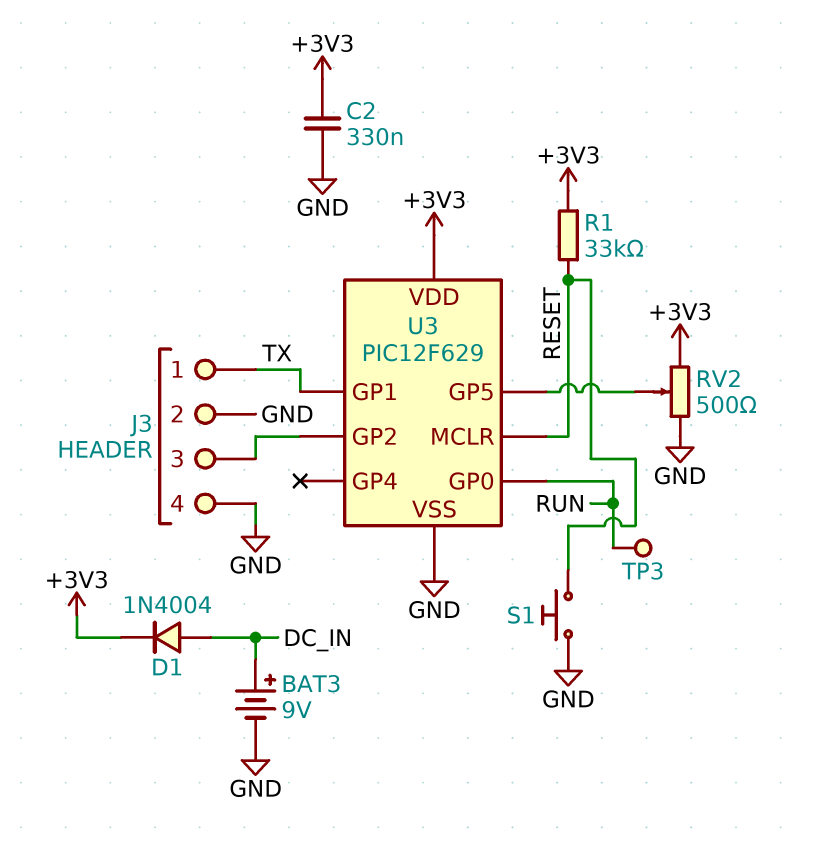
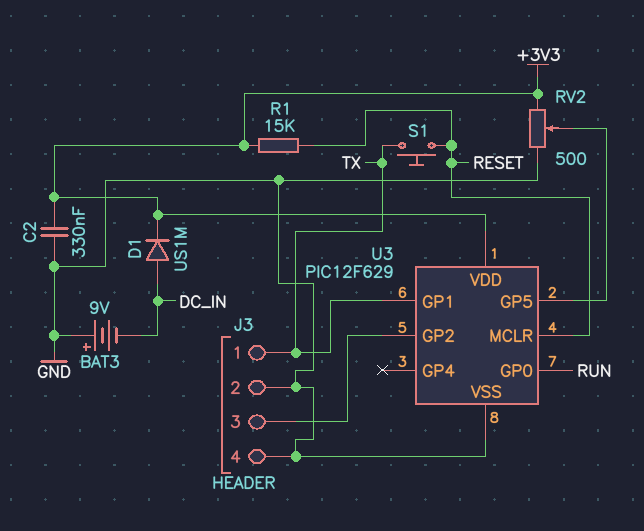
BAT3: 9V (plus DC_IN, minus GND) -> 9V (plus GND, minus DC_IN)
D1: diode 1N4004 (A DC_IN, K +3V3) -> diode US1M (A DC_IN, K +3V3)
R1: 33k (+3V3, RESET) -> 15k (+3V3, RESET)
S1: button (GND, RESET) -> button (RESET, TX)
TP3: test point (RUN) -> none

